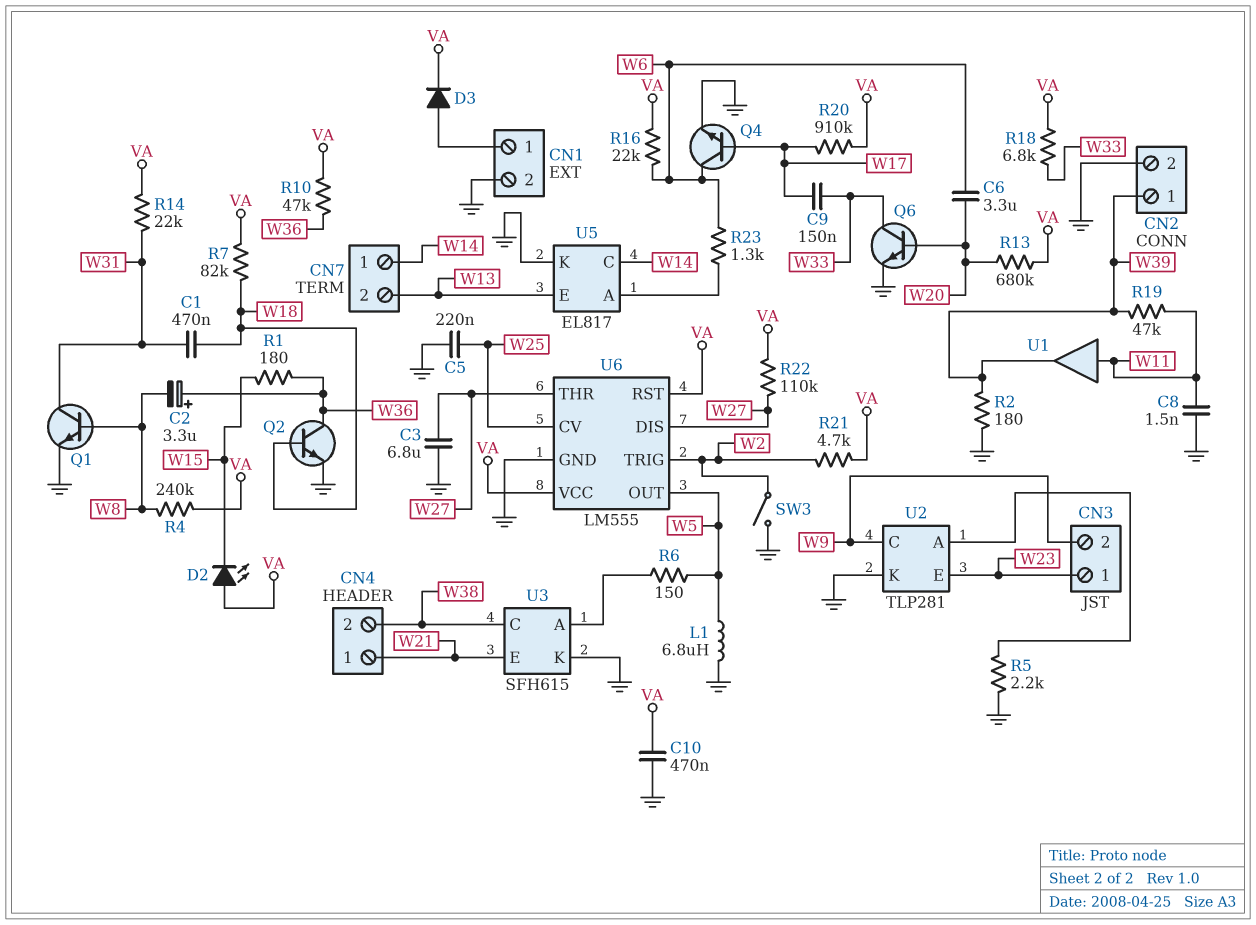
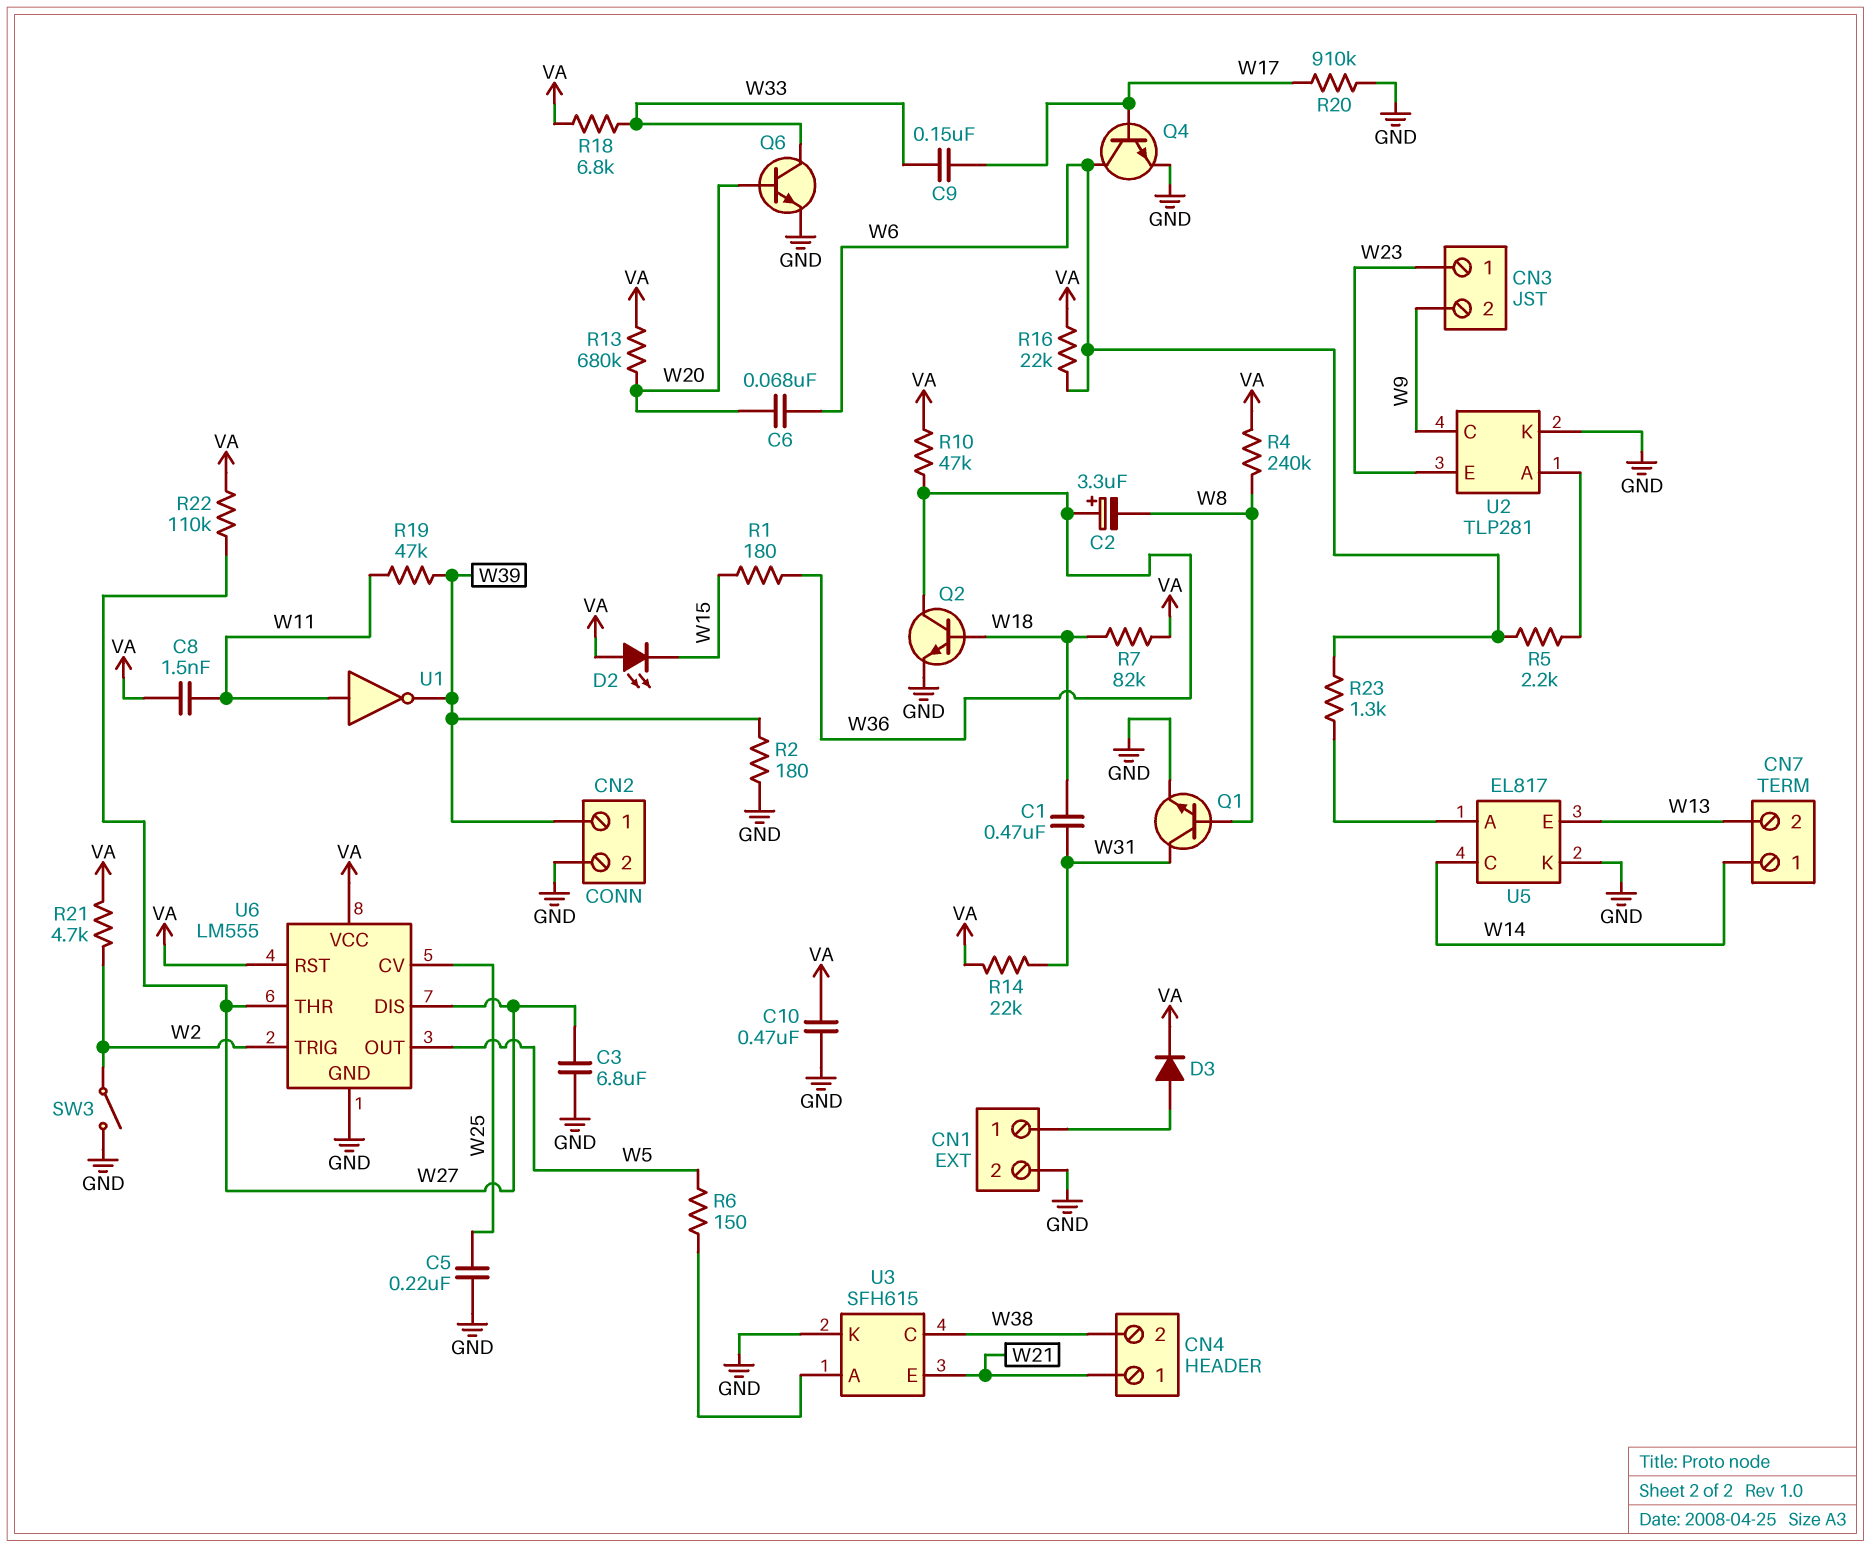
C6: 3.3uF (W6, W20) -> 68nF (W6, W20)
C8: 1.5nF (GND, W11) -> 1.5nF (VA, W11)
L1: 6.8uH (GND, W5) -> none
R5: 2.2k (GND, U2/A) -> 2.2k (U2/A, W6)
R20: 910k (VA, W17) -> 910k (GND, W17)
U1: buffer (in W11, out W39) -> NOT (in W11, out W39)

